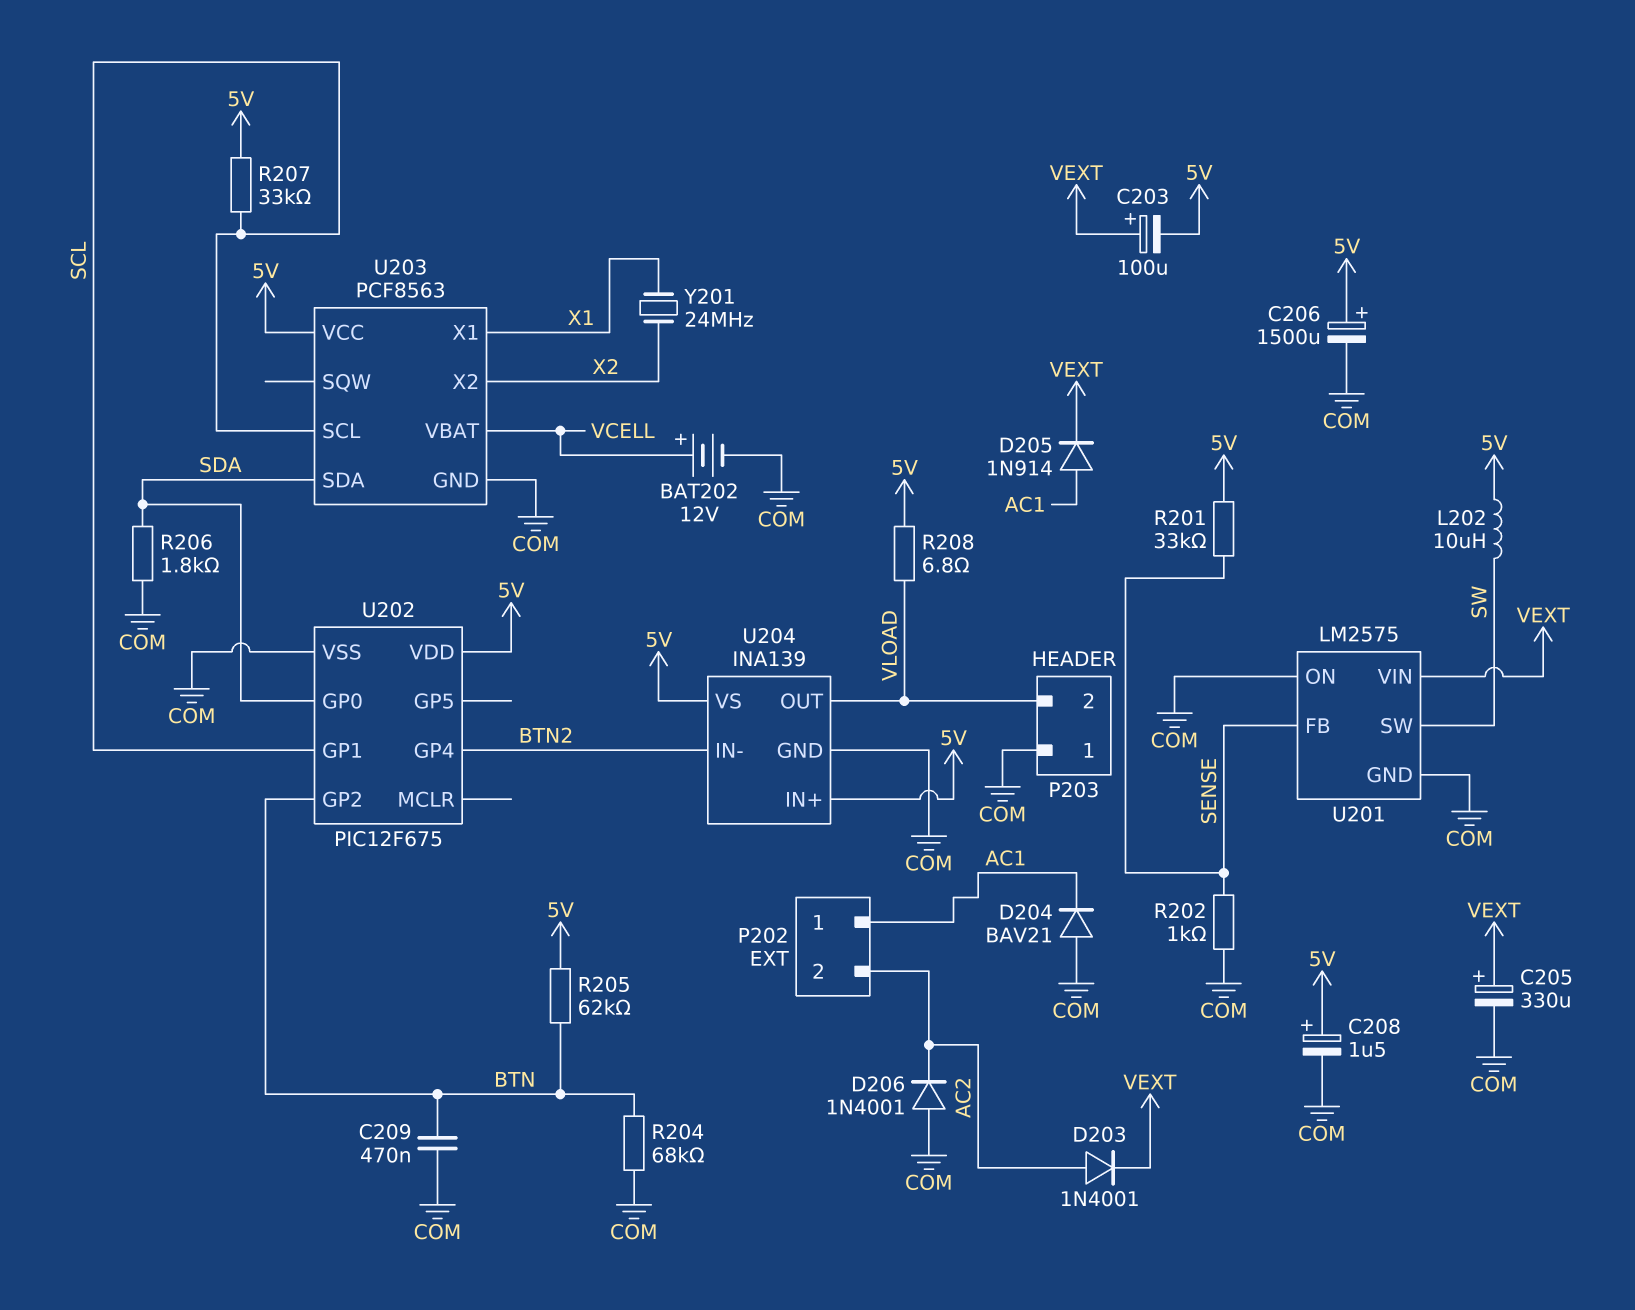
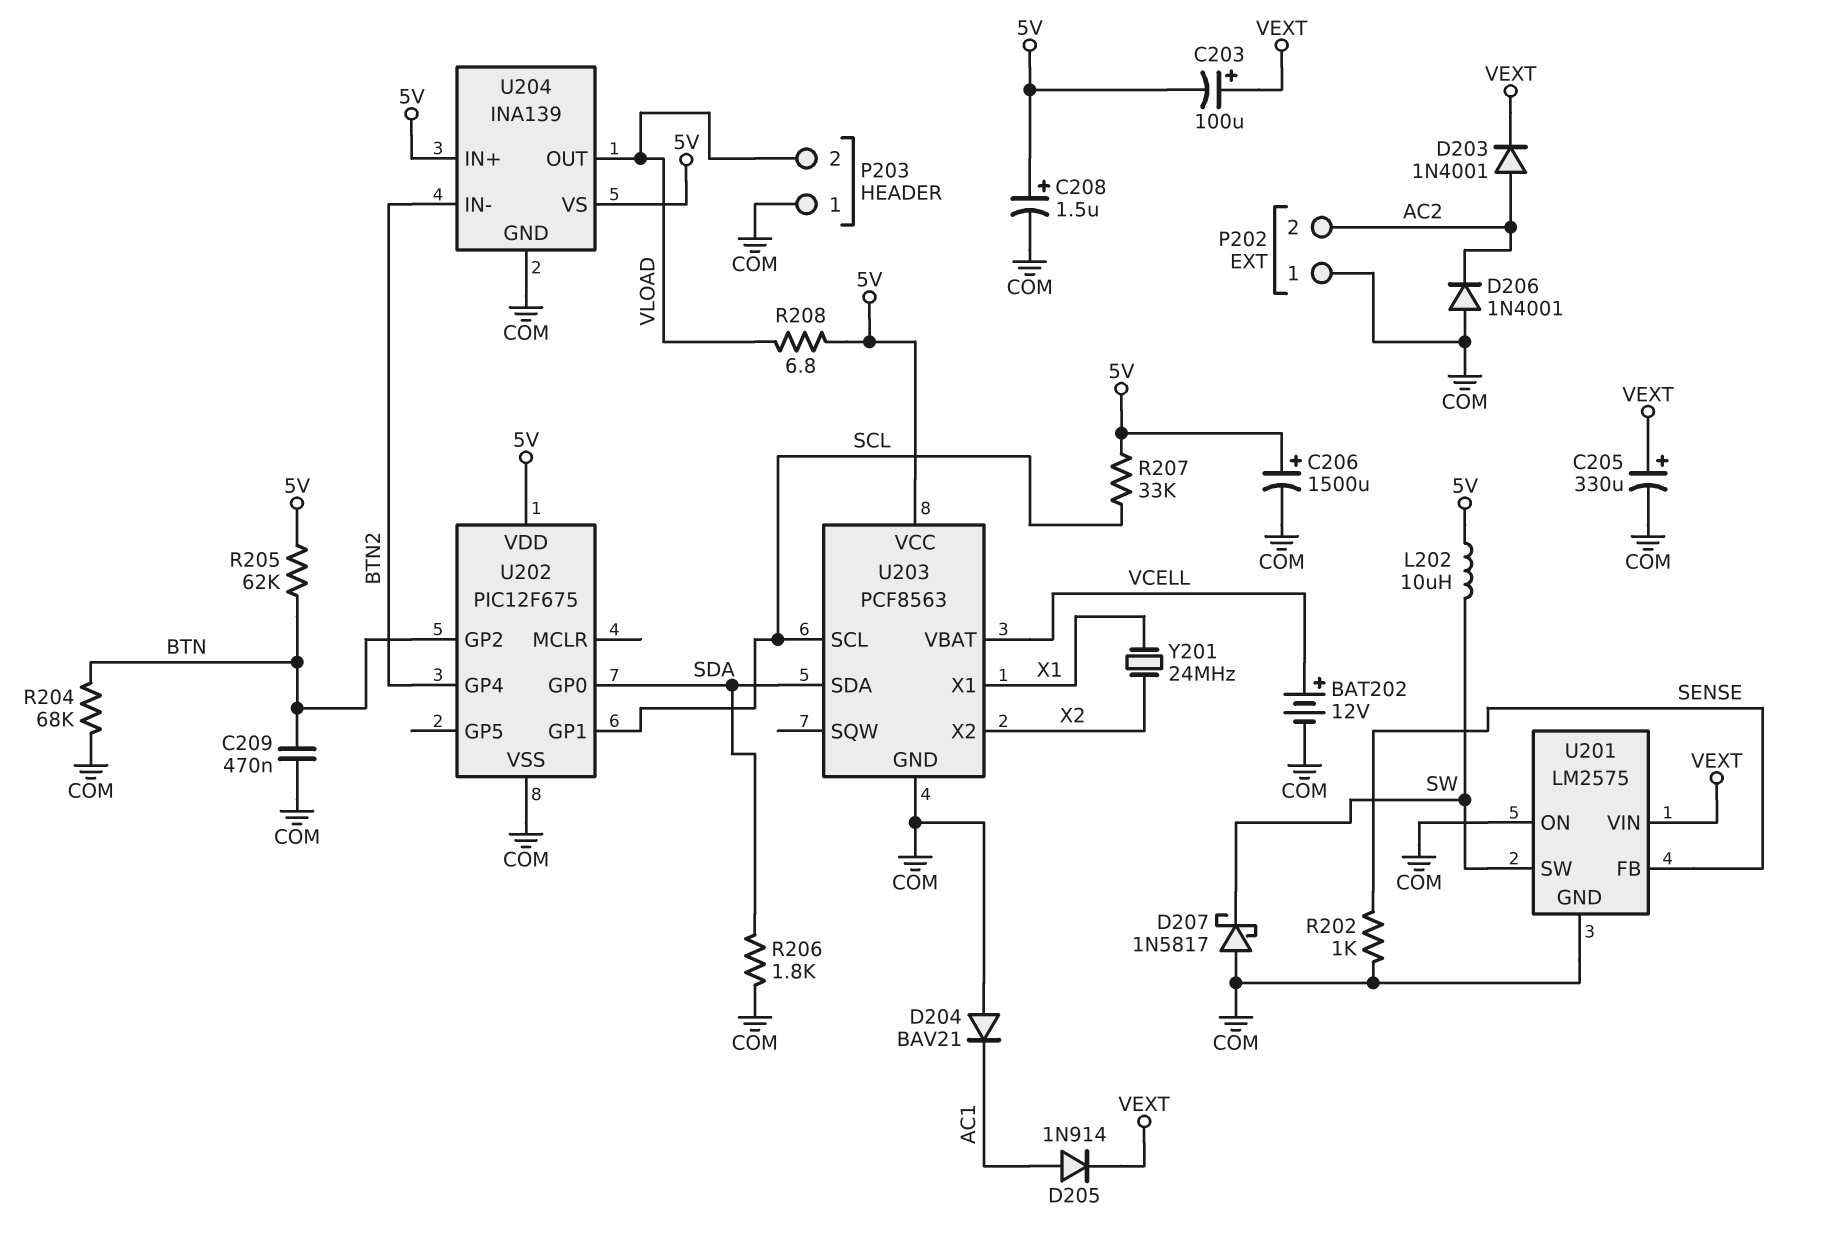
D207: none -> schottky 1N5817 (A COM, K SW)
P202 pin 1: AC1 -> COM
R201: 33k (5V, SENSE) -> none

